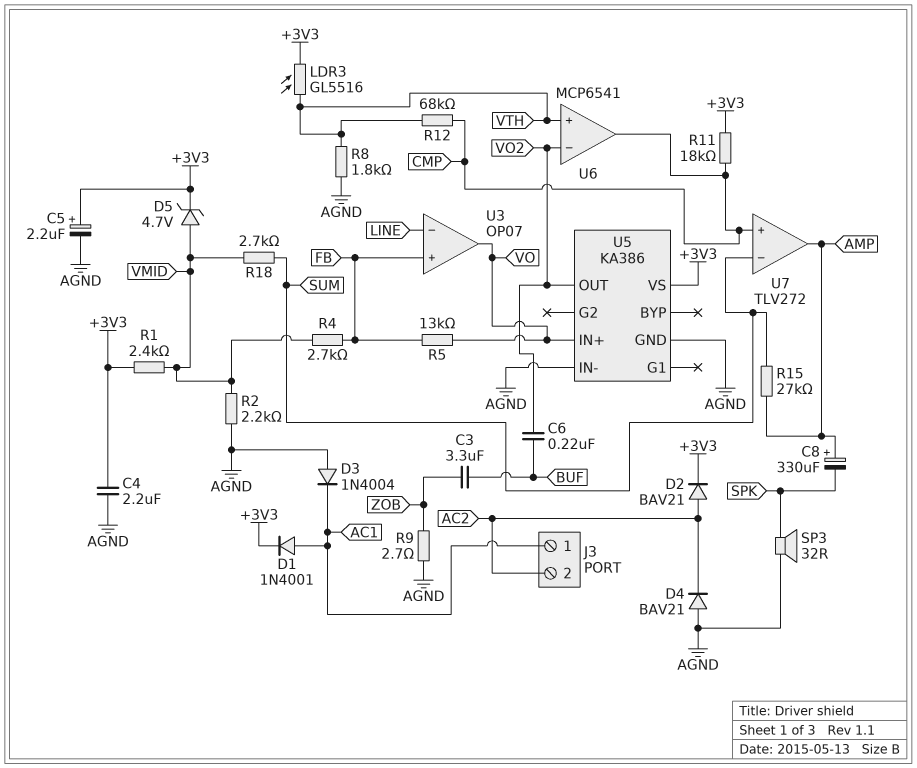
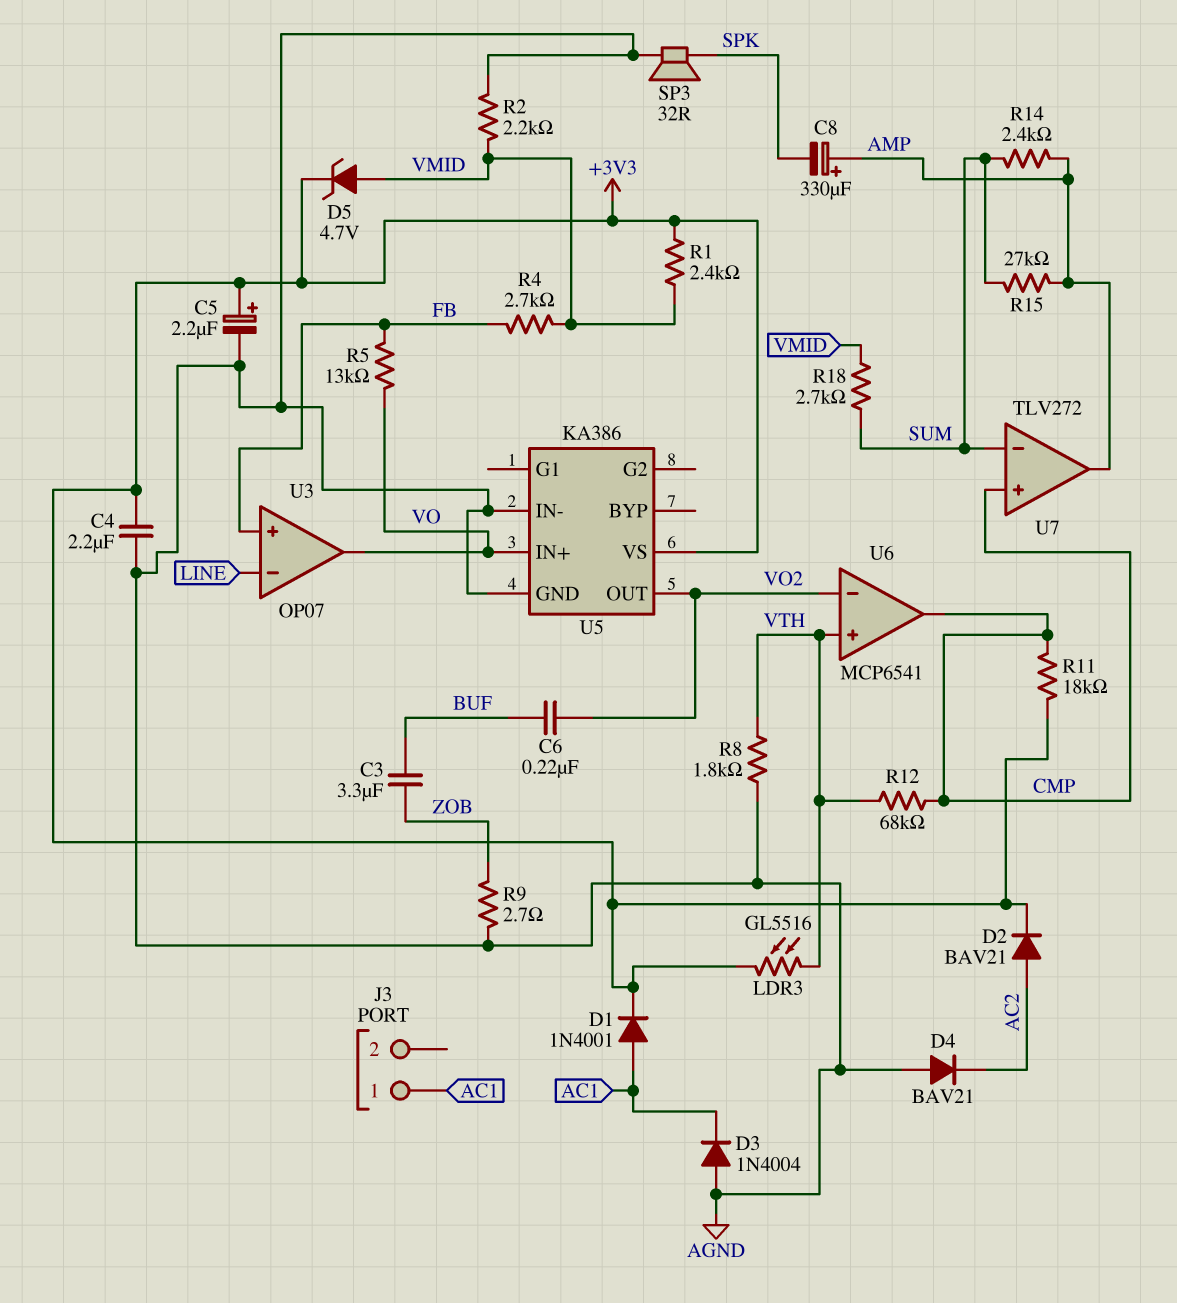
J3 pin 2: AC2 -> none
R14: none -> 2.4k (AMP, SUM)

